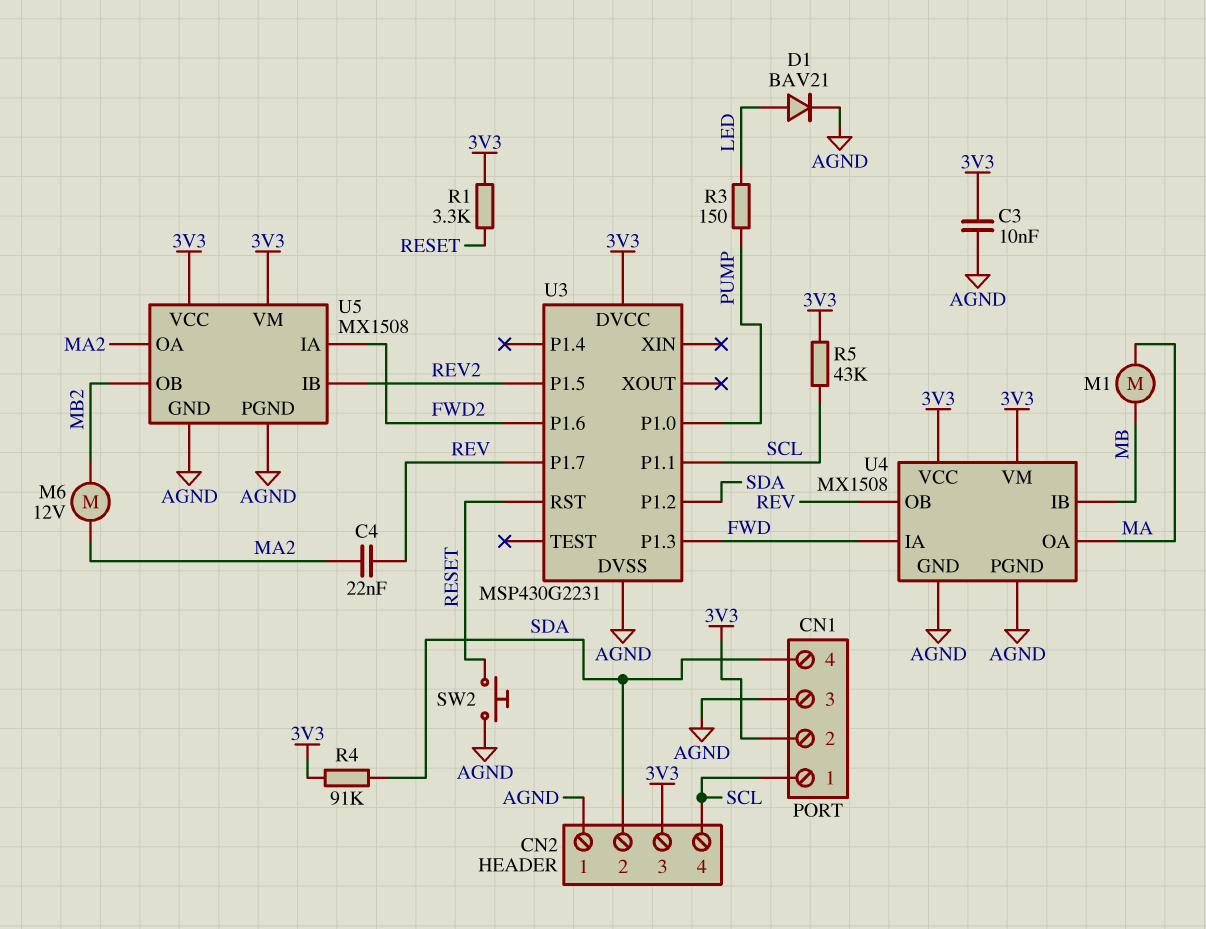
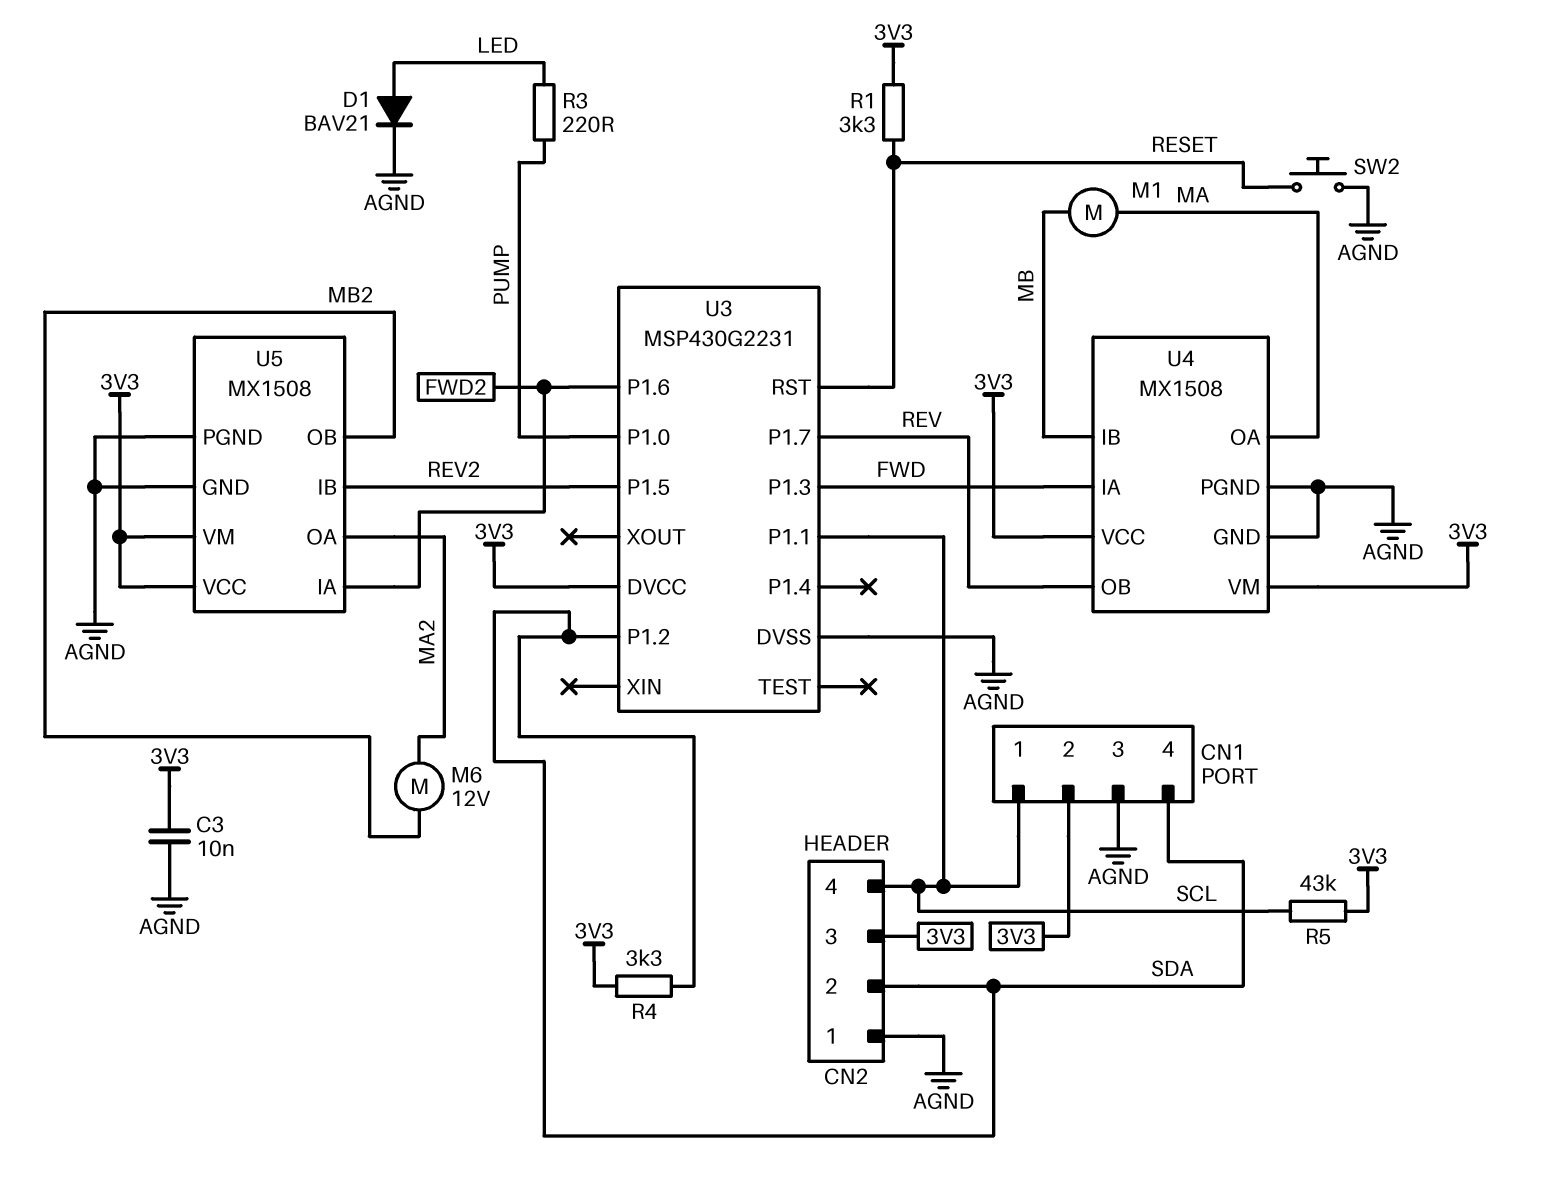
C4: 22nF (MA2, REV) -> none
R3: 150 (LED, PUMP) -> 220 (LED, PUMP)
R4: 91k (3V3, SDA) -> 3.3k (3V3, SDA)

